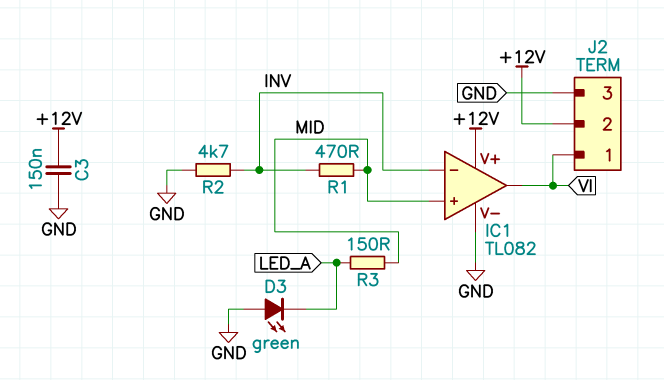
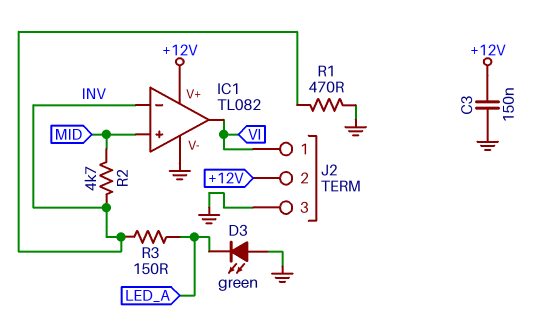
R1: 470 (INV, MID) -> 470 (GND, INV)
R2: 4.7k (GND, INV) -> 4.7k (INV, MID)
R3: 150 (LED_A, MID) -> 150 (INV, LED_A)

